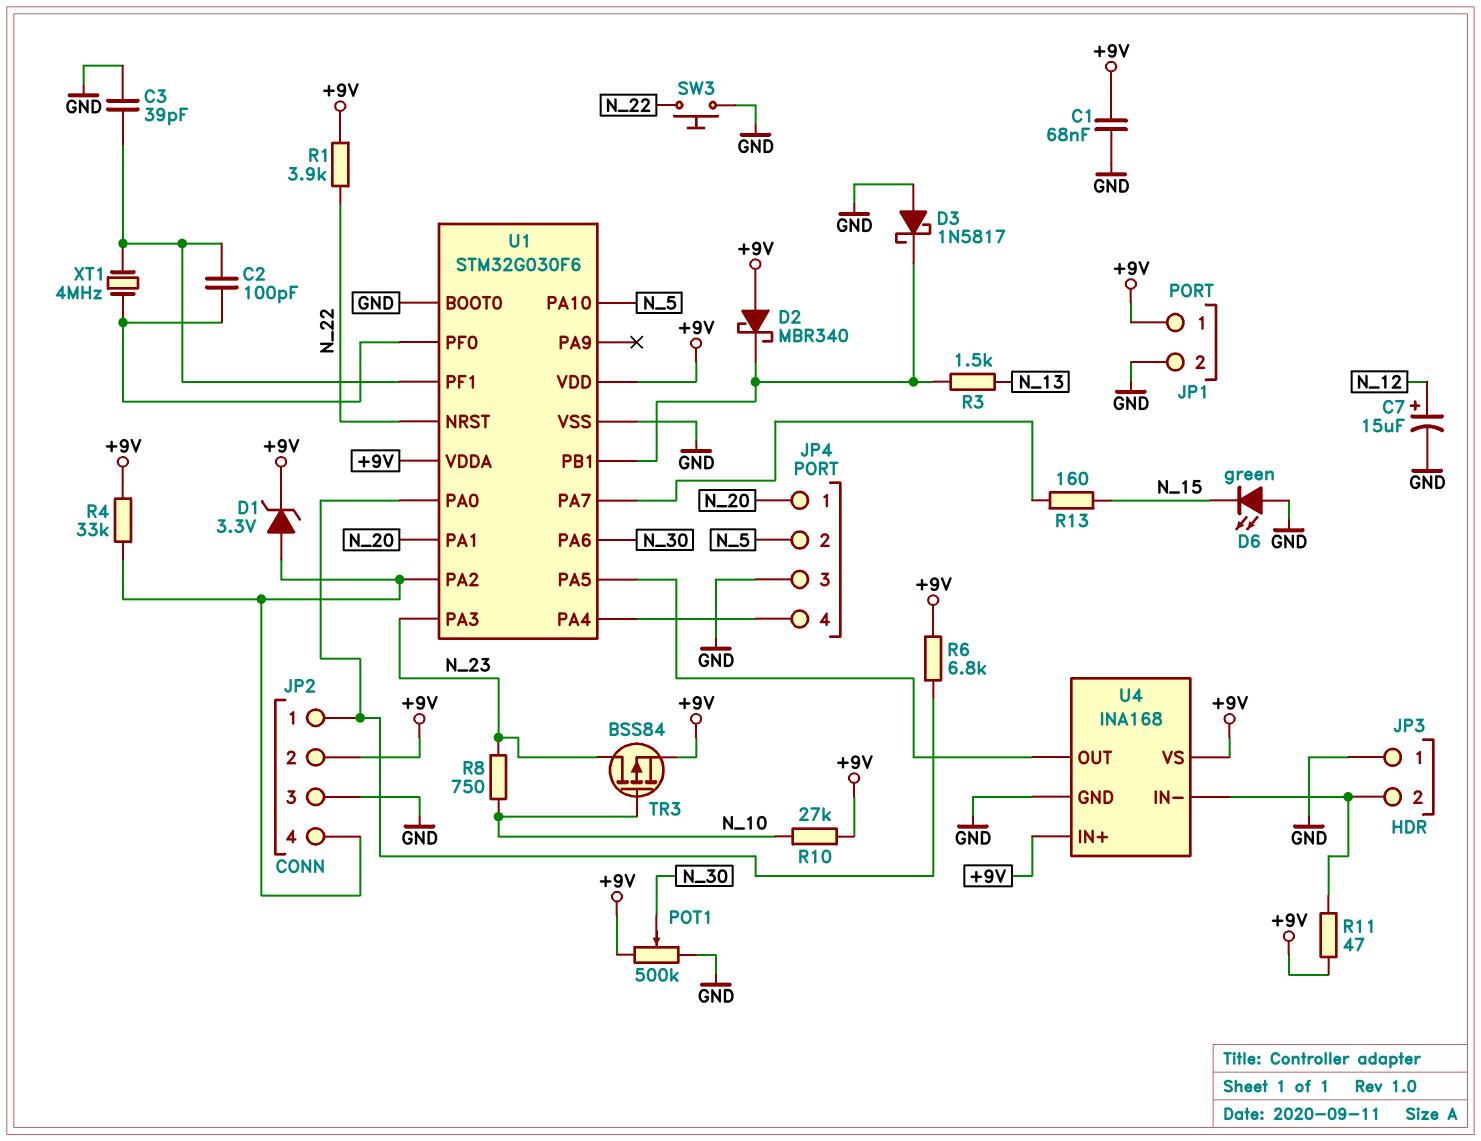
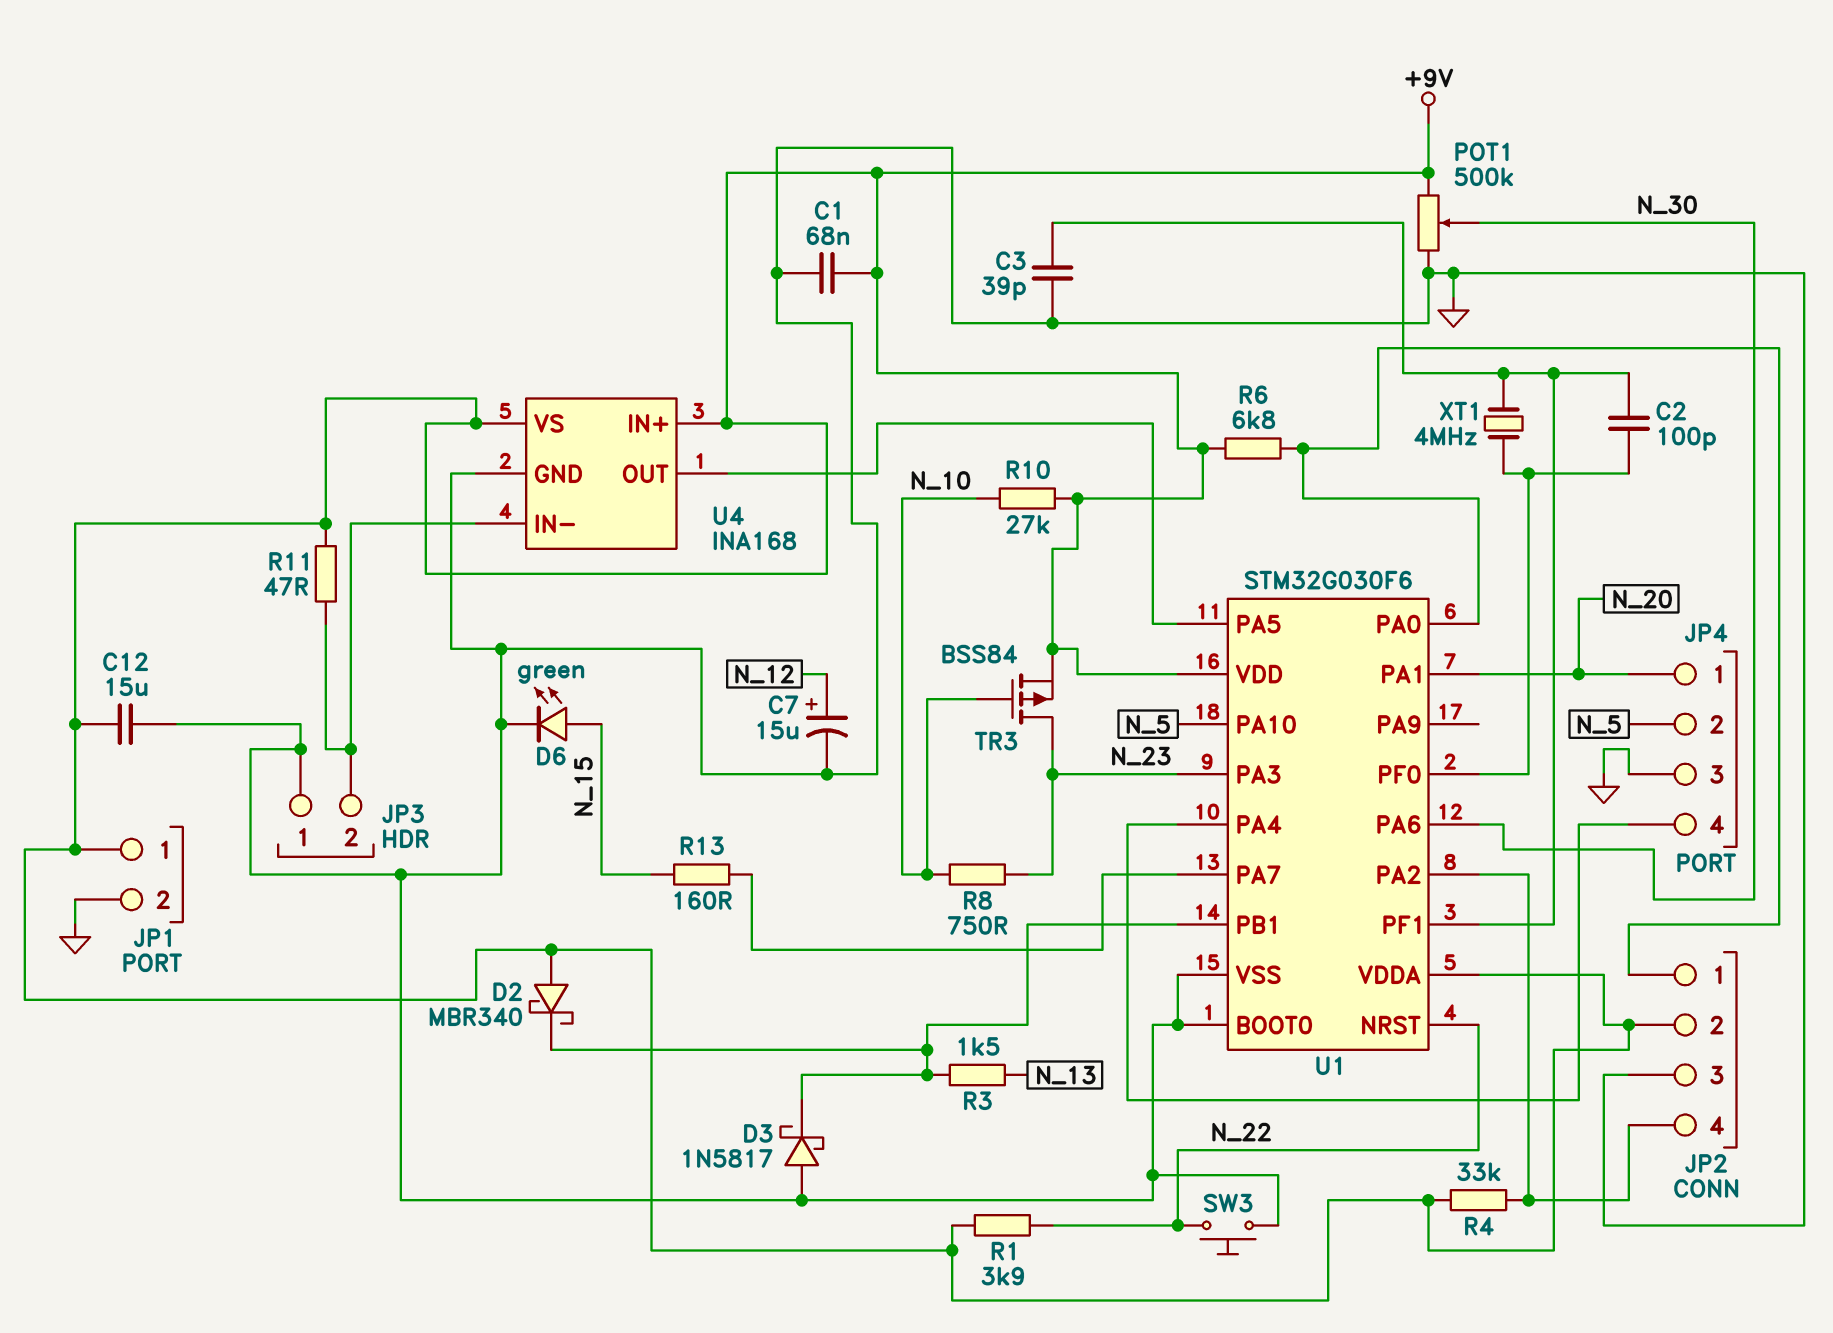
C12: none -> 15uF (+9V, GND)
D1: zener 3.3V (A JP2/4, K +9V) -> none
D6: LED green (A GND, K N_15) -> LED green (A N_15, K GND)

